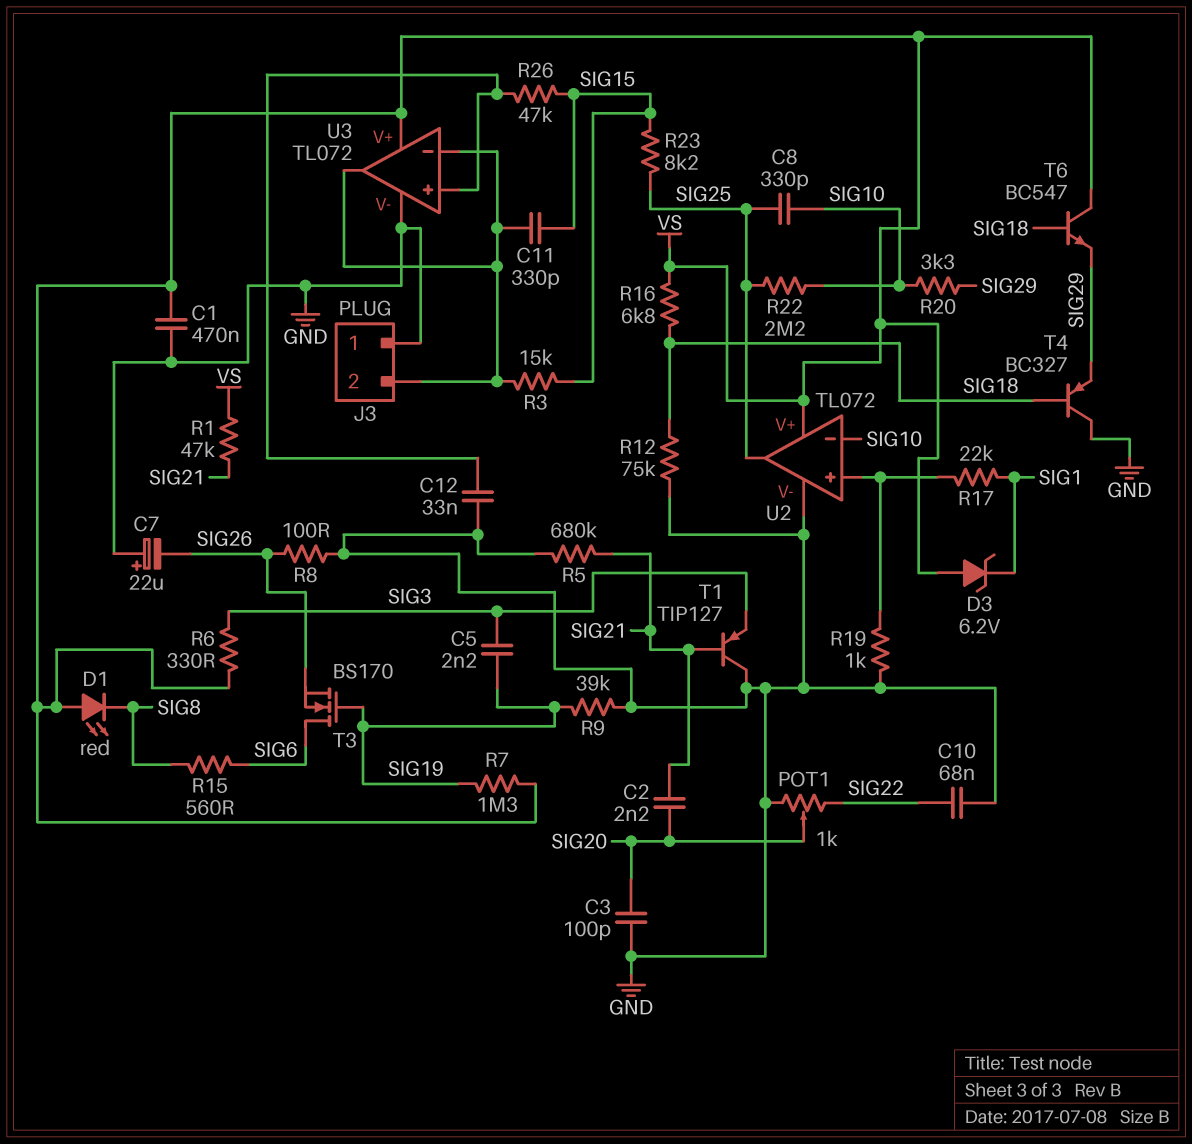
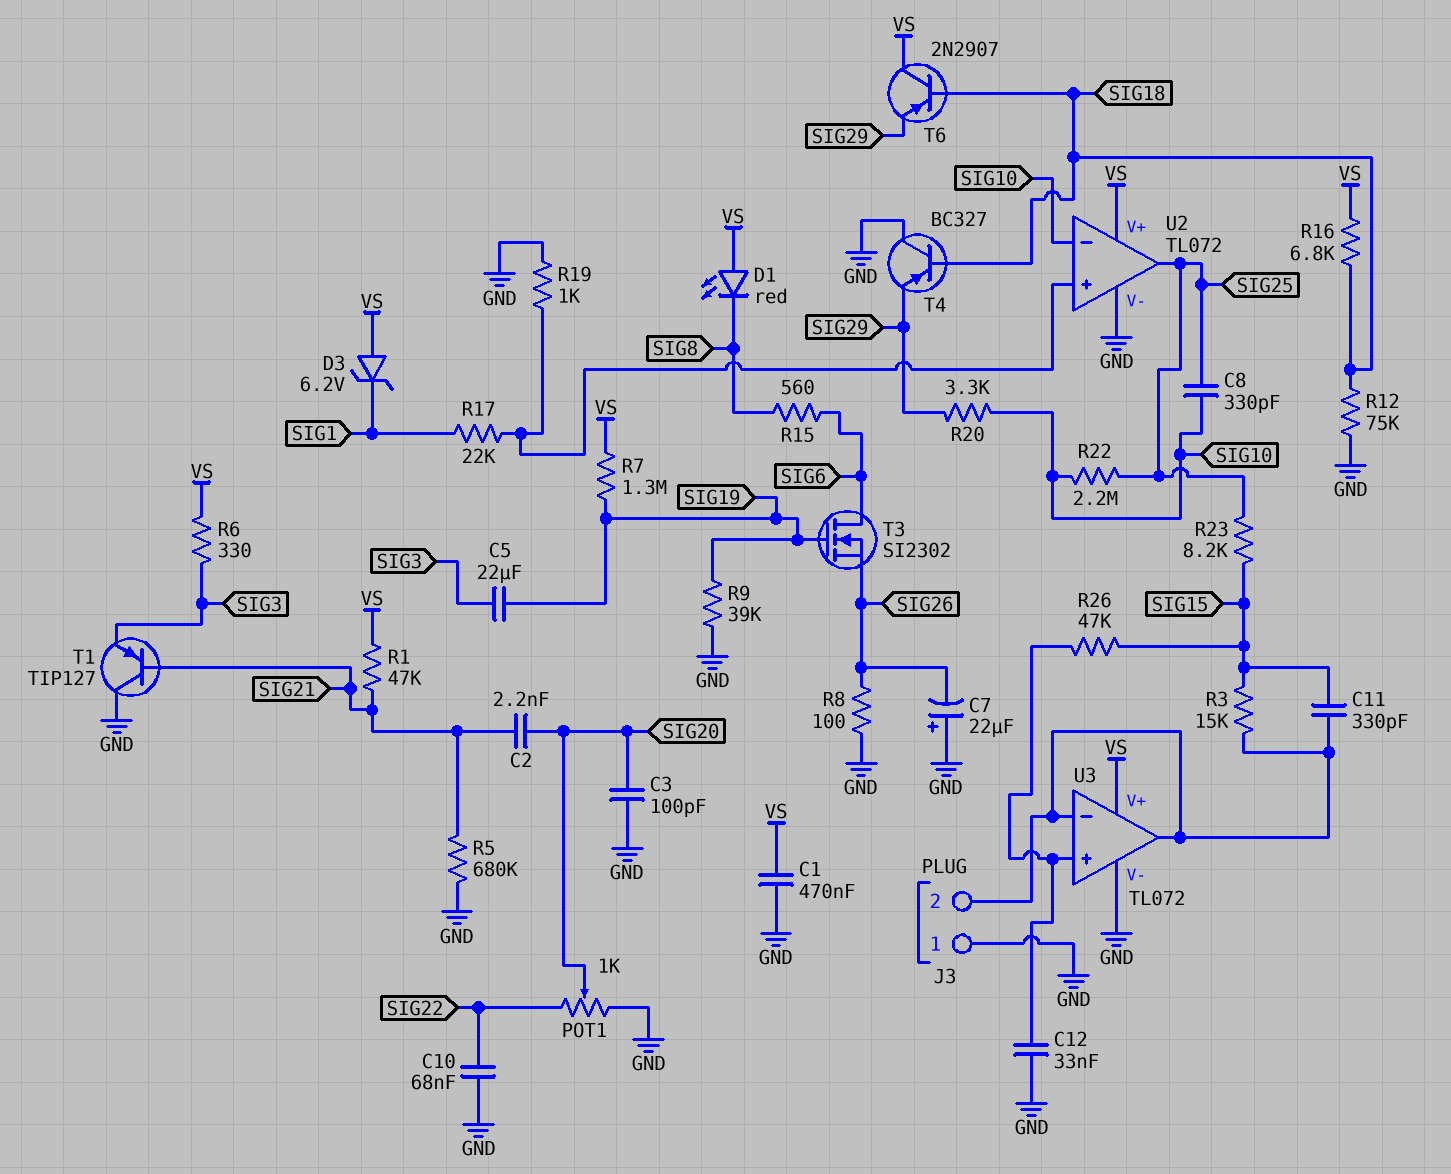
C5: 2.2nF (SIG3, SIG19) -> 22uF (SIG3, SIG19)
T3: NMOS BS170 (G SIG19, D SIG6, S SIG26) -> NMOS SI2302 (G SIG19, D SIG6, S SIG26)
T6: NPN BC547 (B SIG18, C VS, E SIG29) -> PNP 2N2907 (B SIG18, C VS, E SIG29)

